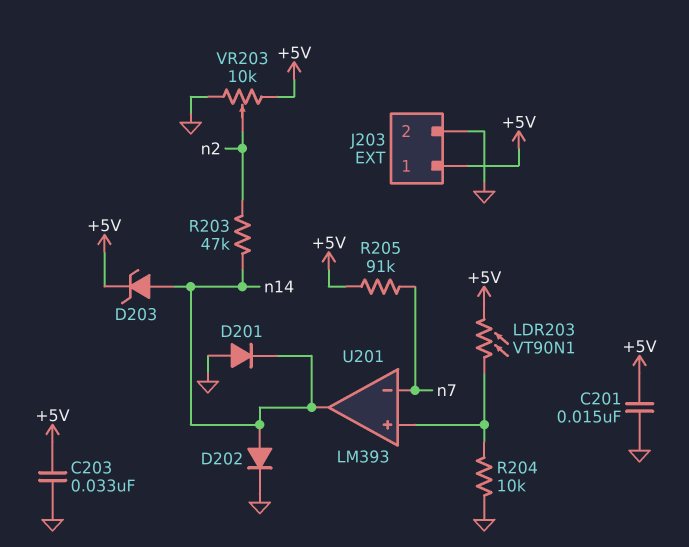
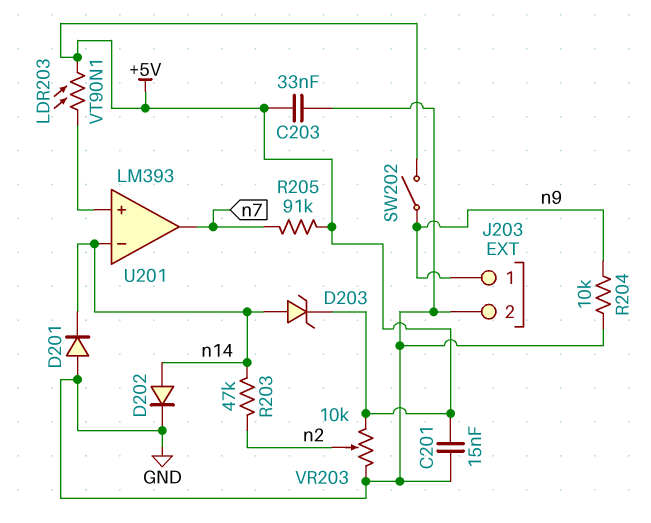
J203 pin 1: +5V -> n9
R204: 10k (GND, U201/in+) -> 10k (GND, n9)
SW202: none -> switch (+5V, n9)
U201 pin in-: n7 -> n14
U201 pin out: n14 -> n7

